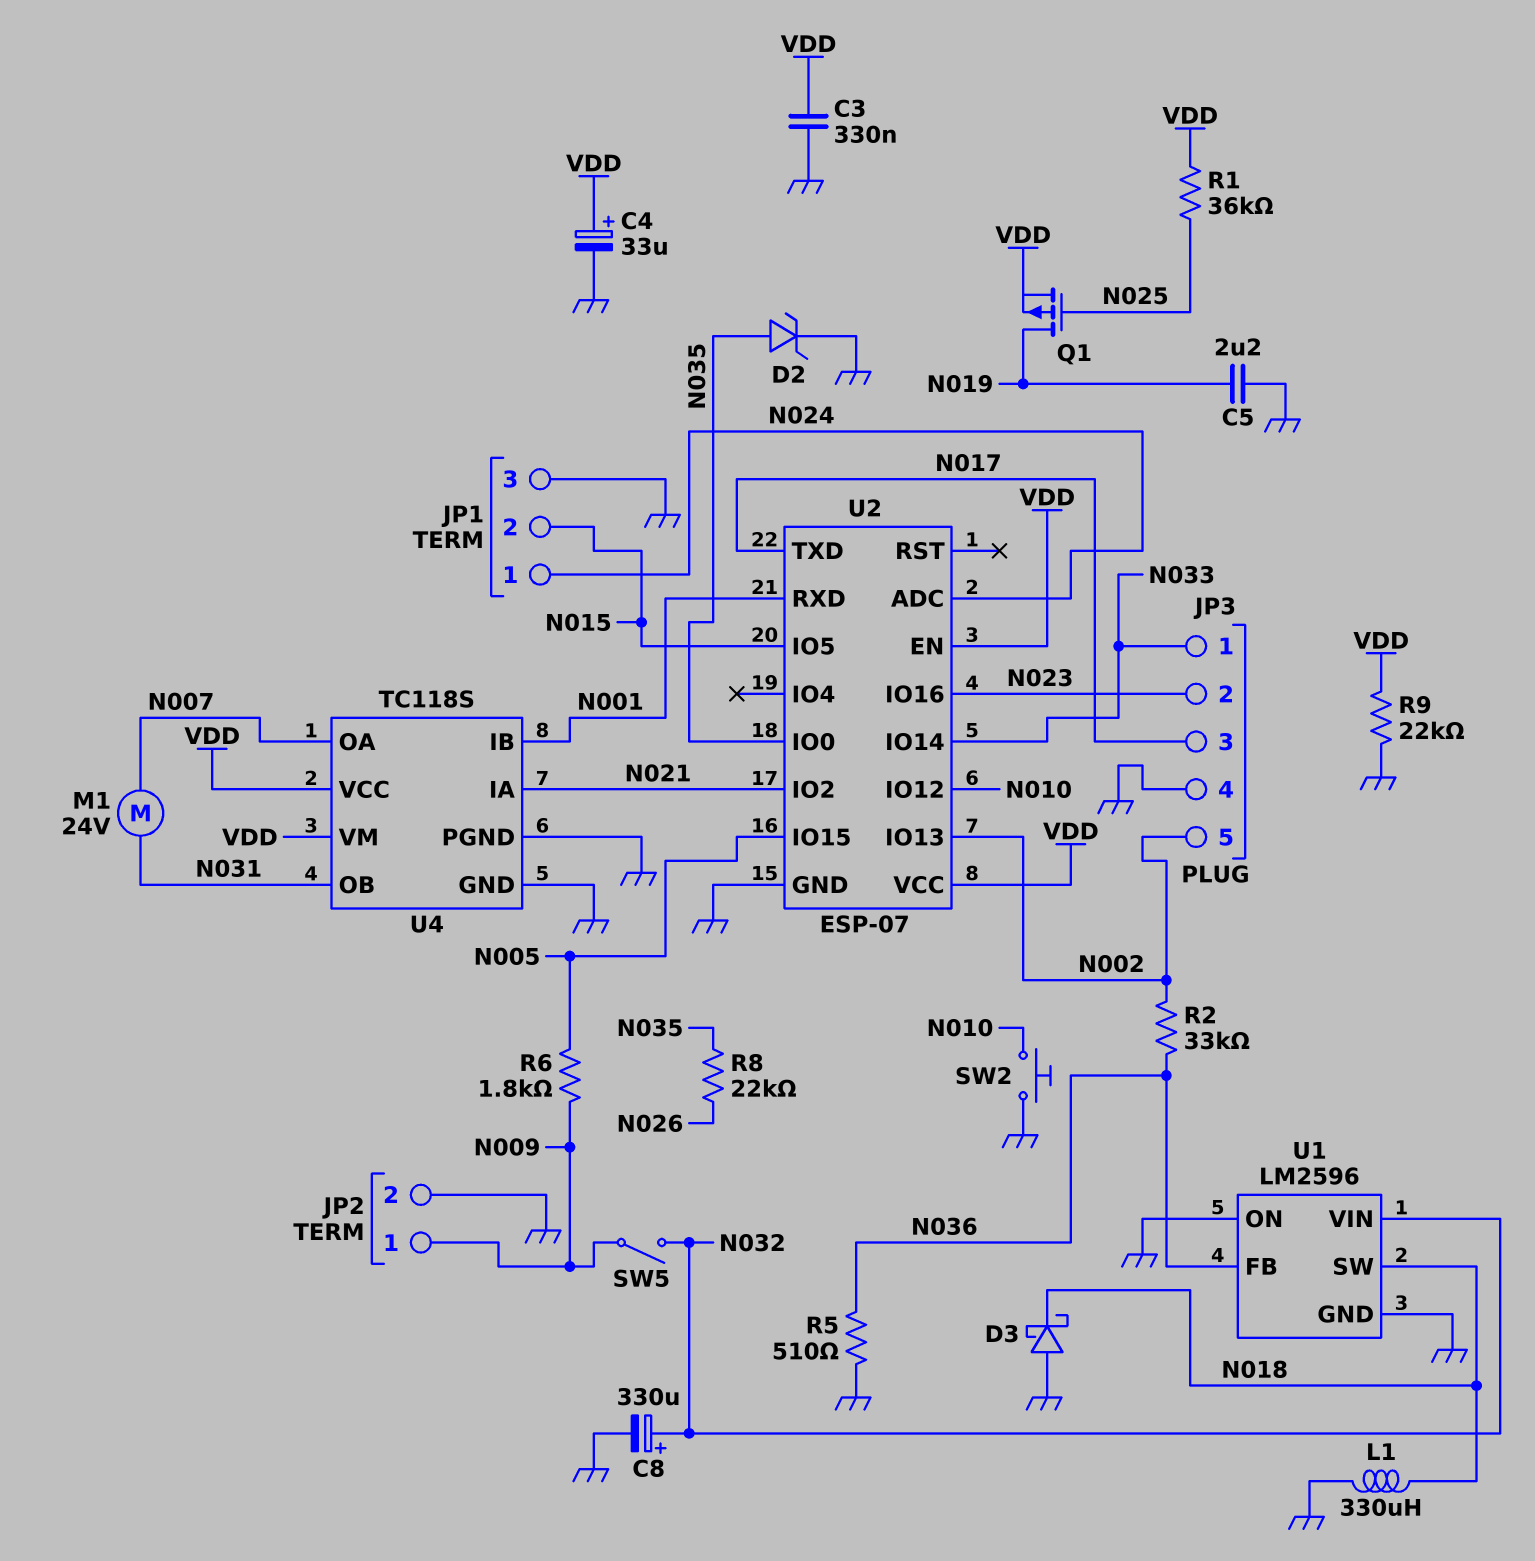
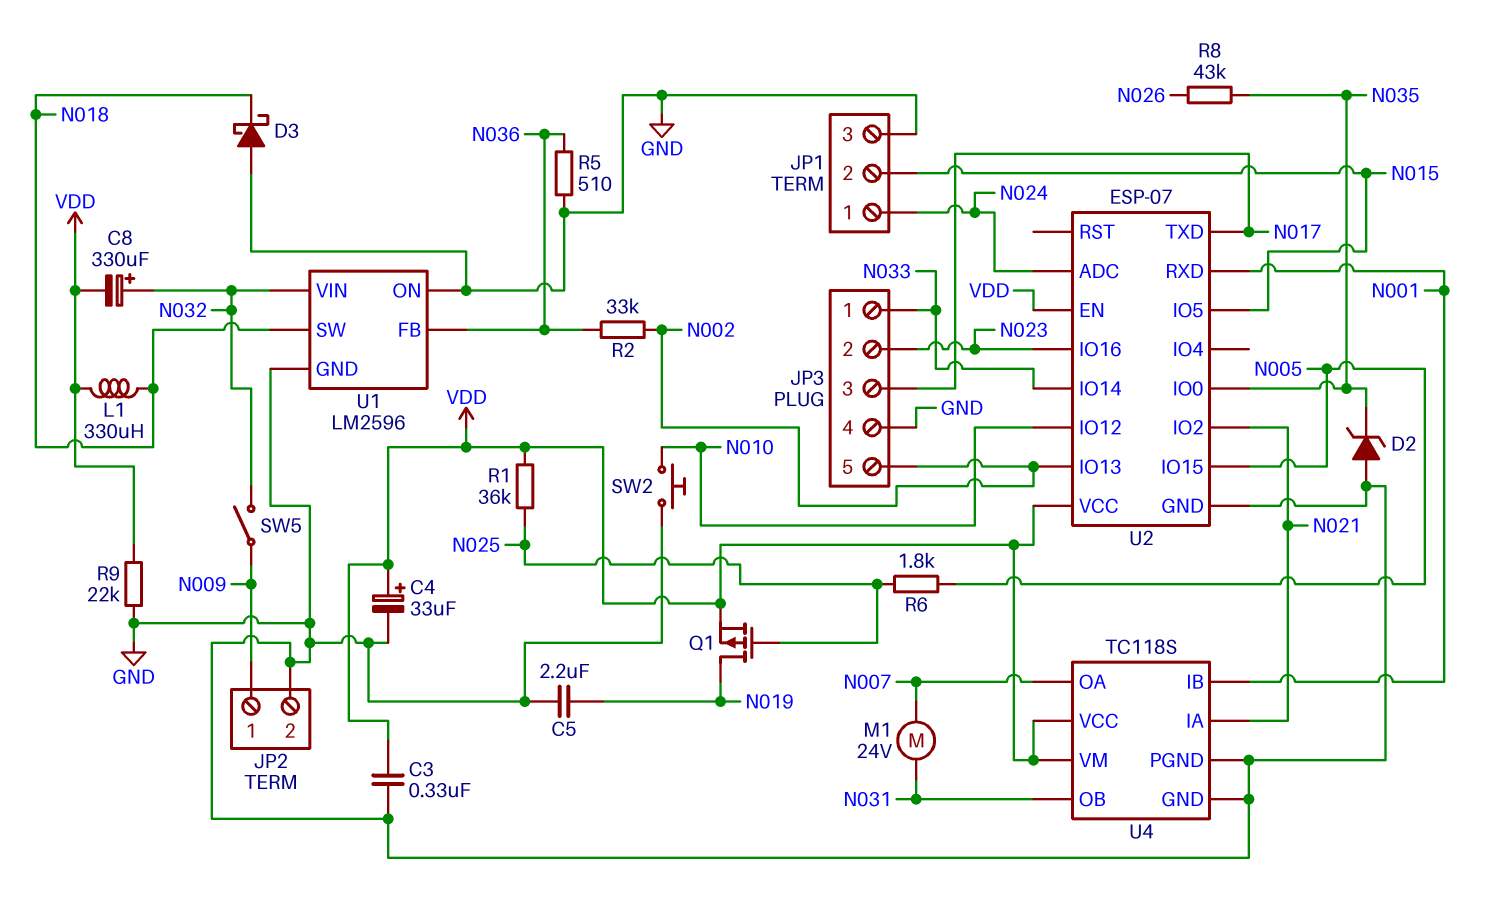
C8: 330uF (plus N032, minus GND) -> 330uF (plus N032, minus VDD)
D2: zener (A N035, K GND) -> zener (A GND, K N035)
L1: 330uH (GND, N018) -> 330uH (N018, VDD)
R6: 1.8k (N005, N009) -> 1.8k (N005, N025)
R8: 22k (N026, N035) -> 43k (N026, N035)

